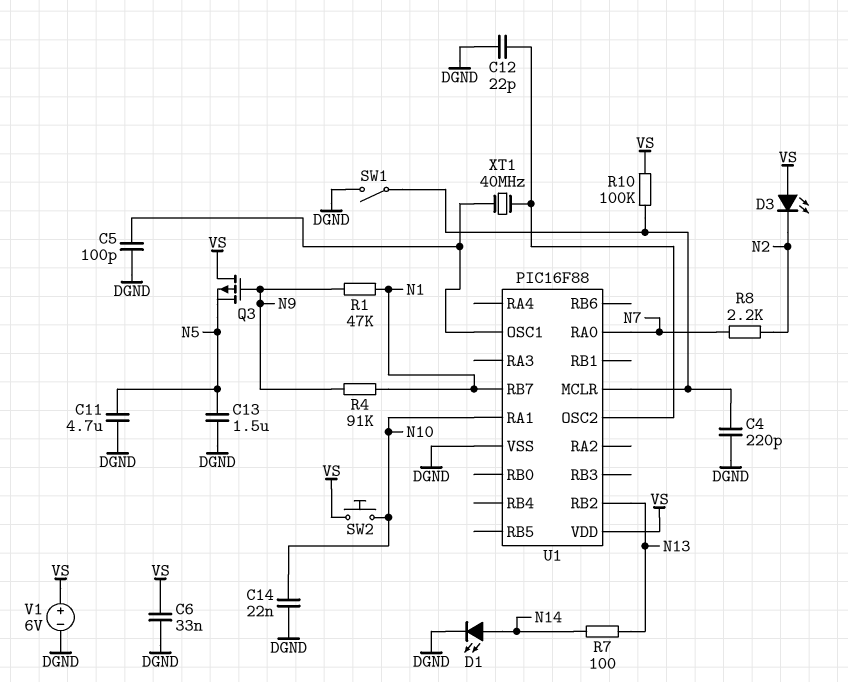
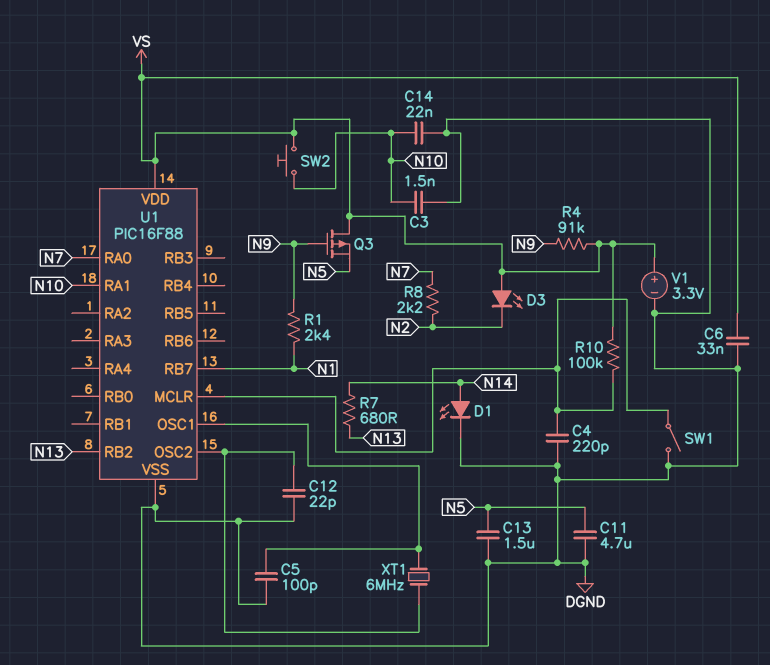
C3: none -> 1.5nF (DGND, N10)
R1: 47k (N1, N9) -> 2.4k (N1, N9)
R4: 91k (N1, N9) -> 91k (N9, VS)
R7: 100 (N13, N14) -> 680 (N13, N14)
V1: 6V (plus VS, minus DGND) -> 3.3V (plus VS, minus DGND)
XT1: 40MHz (U1/OSC1, U1/OSC2) -> 6MHz (U1/OSC1, U1/OSC2)

